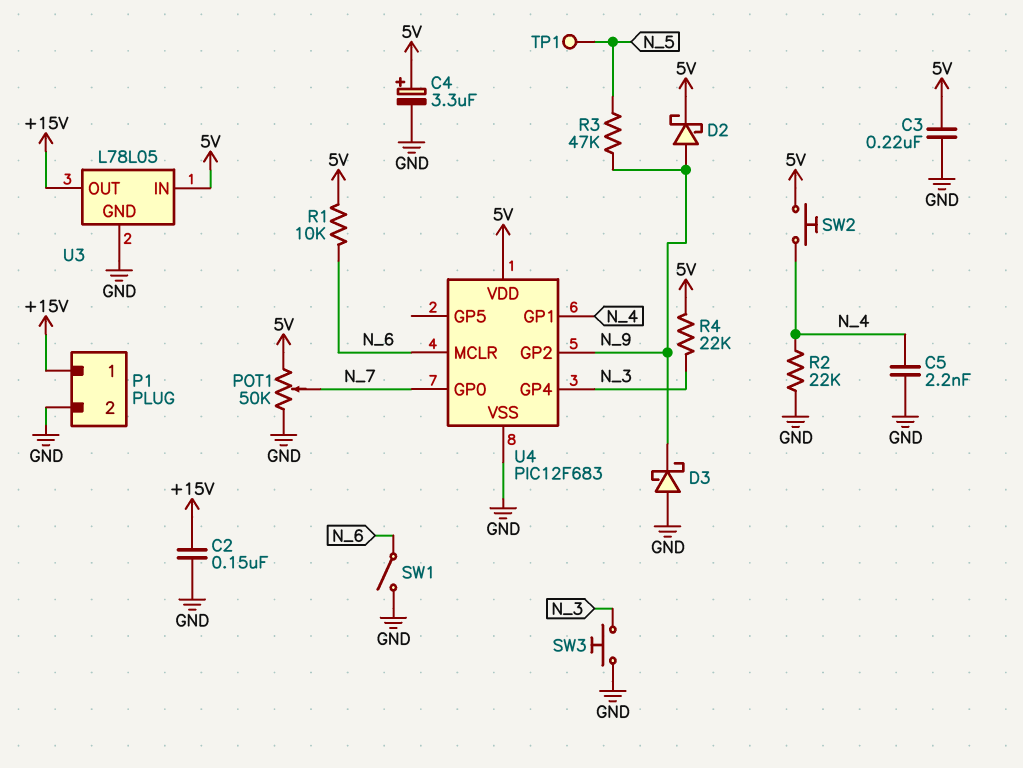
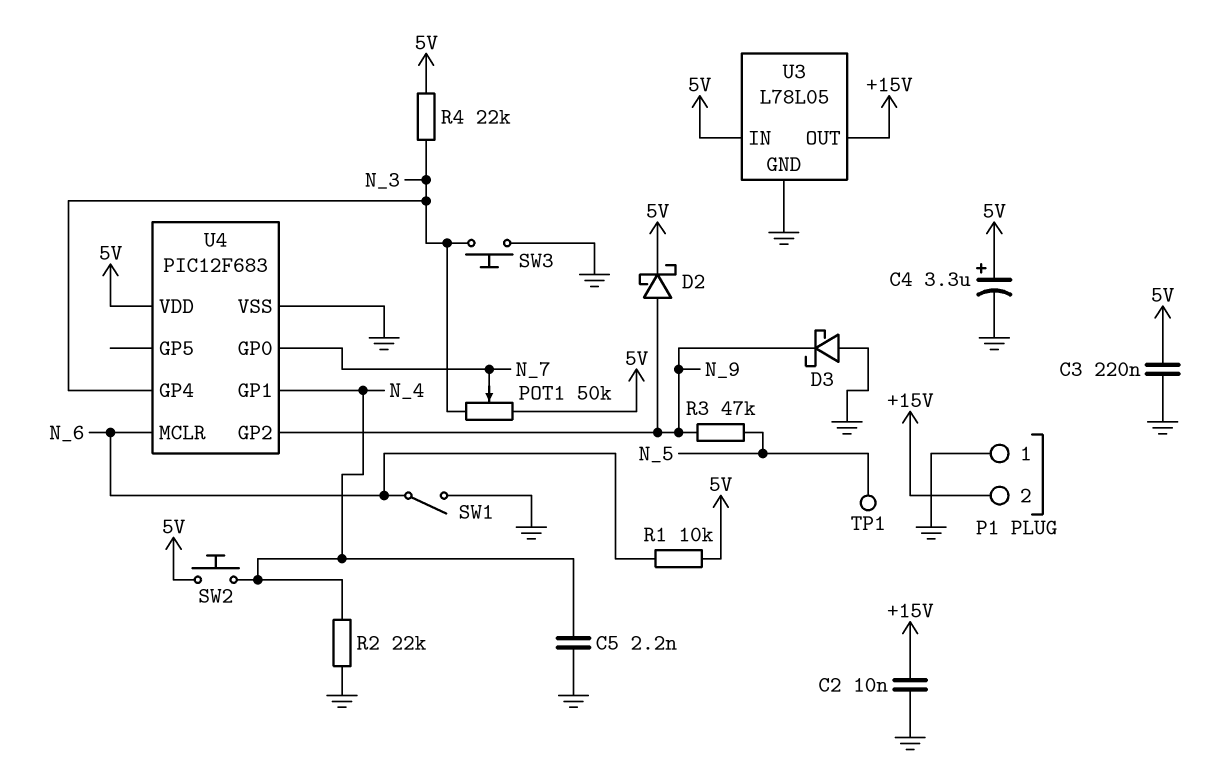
C2: 150nF (+15V, GND) -> 10nF (+15V, GND)
P1 pin 1: +15V -> GND
P1 pin 2: GND -> +15V
POT1: 50k (5V, GND, wiper N_7) -> 50k (5V, N_3, wiper N_7)

